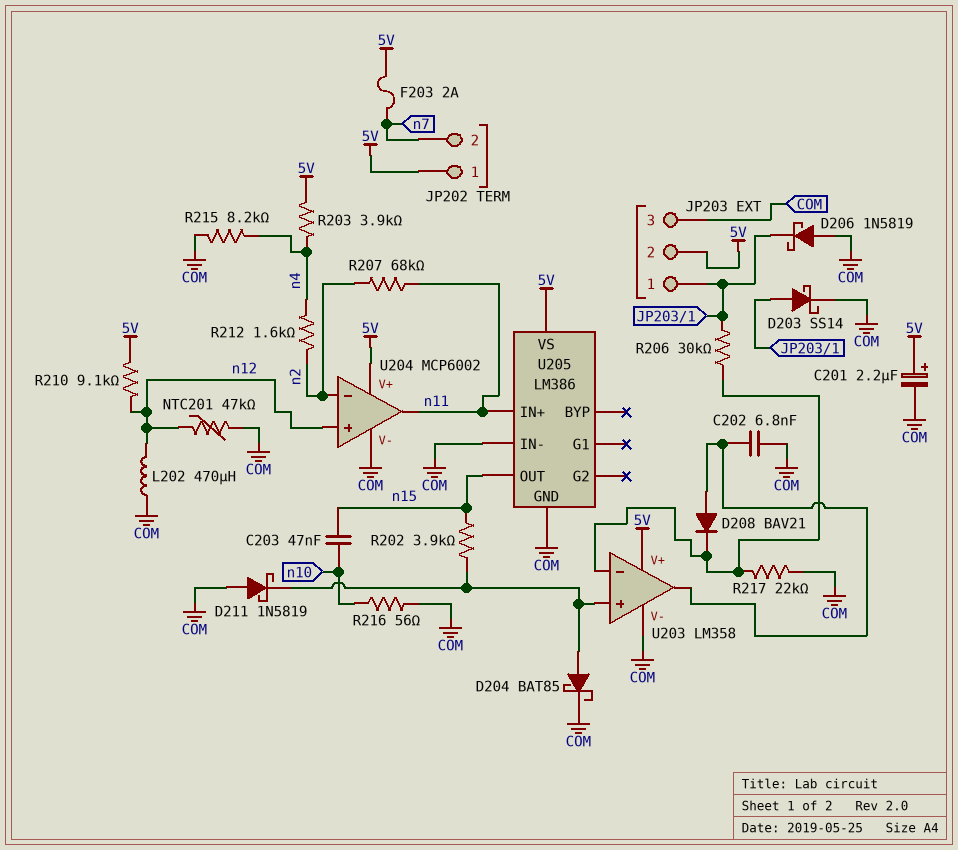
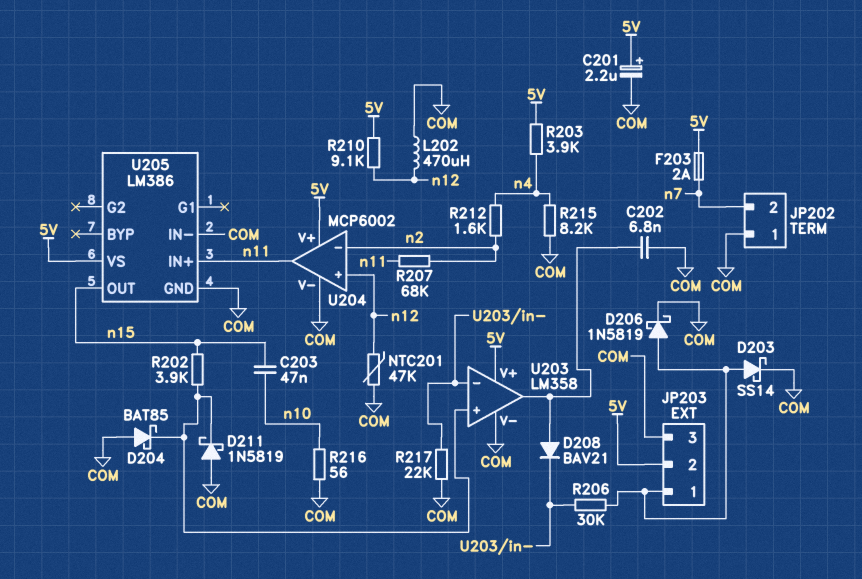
D204: schottky BAT85 (A U203/in+, K COM) -> schottky BAT85 (A COM, K U203/in+)
D206: schottky 1N5819 (A COM, K JP203/1) -> schottky 1N5819 (A JP203/1, K COM)
JP202 pin 1: 5V -> COM

